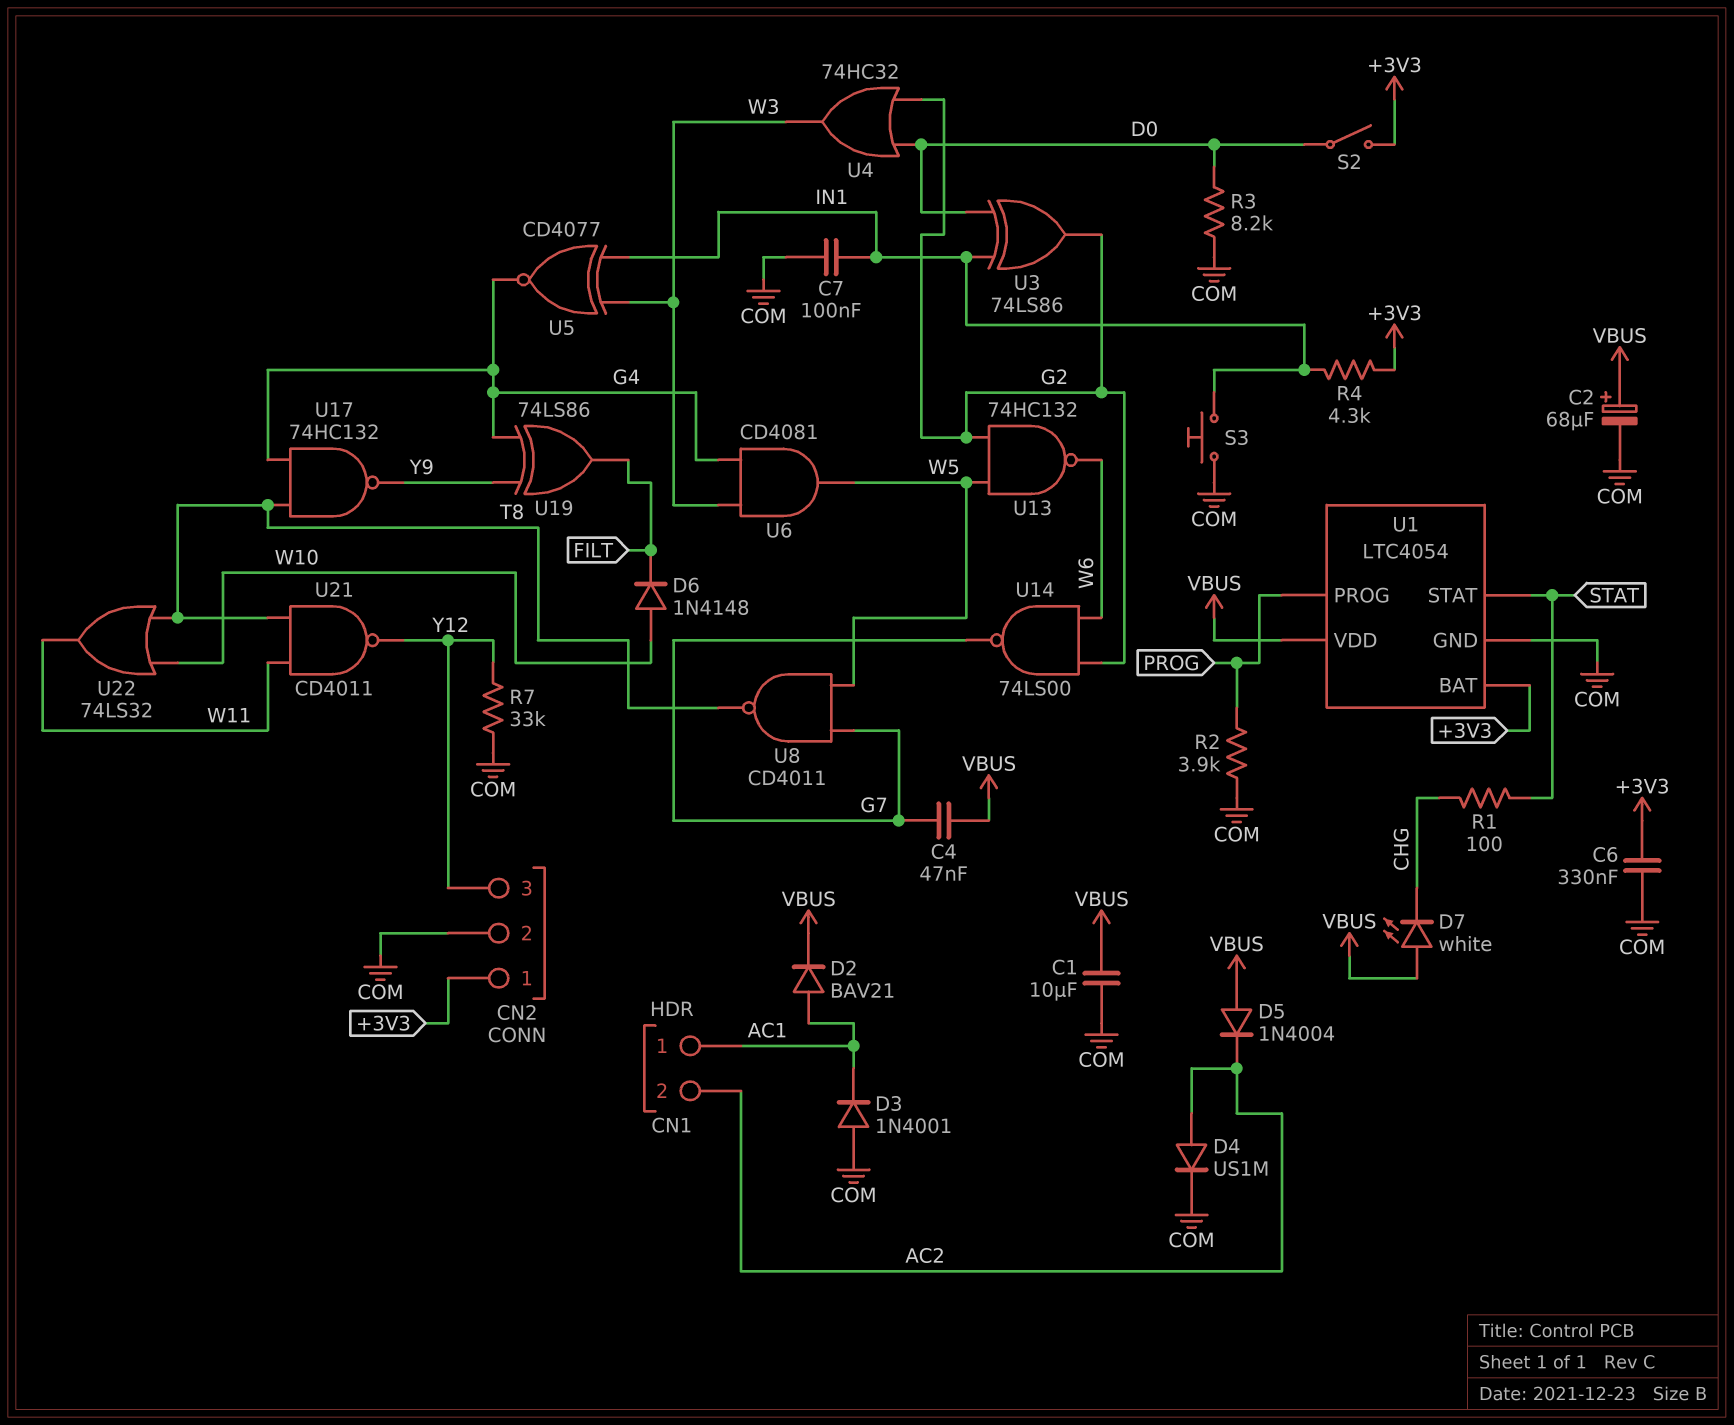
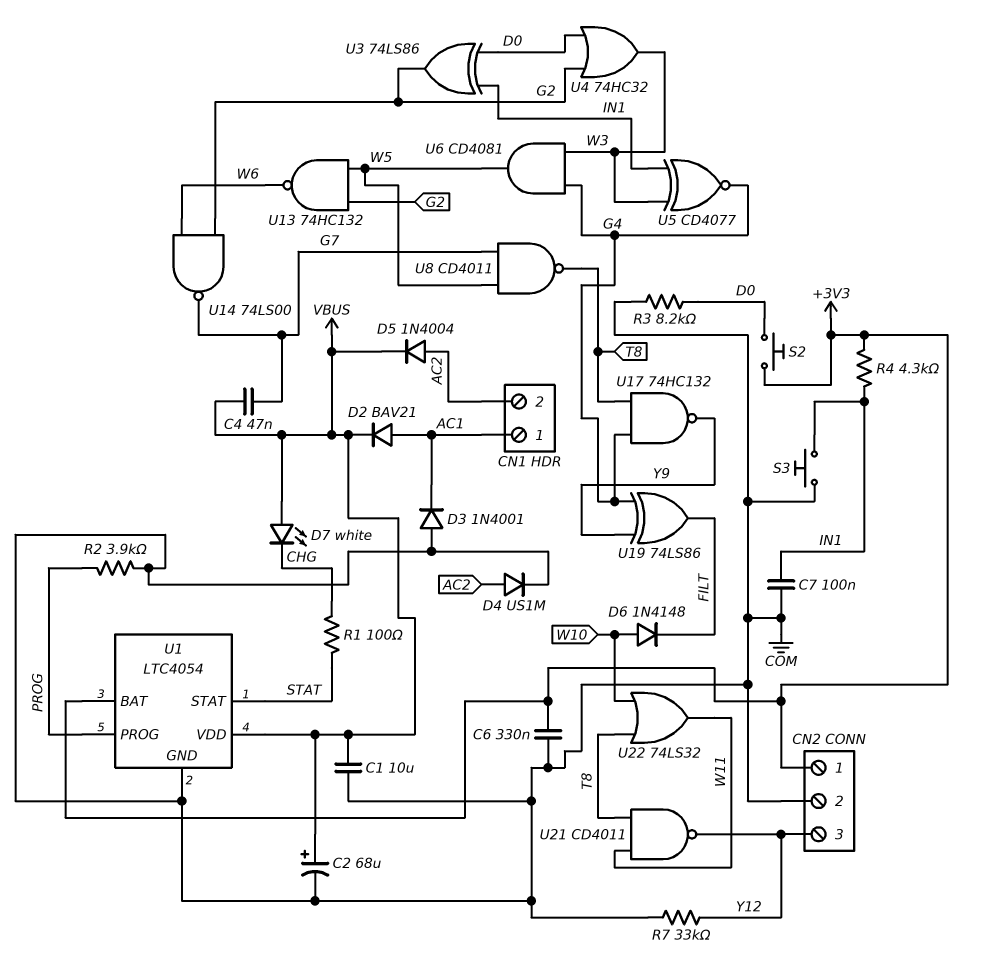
D5: diode 1N4004 (A VBUS, K AC2) -> diode 1N4004 (A AC2, K VBUS)
S2: switch (+3V3, D0) -> button (+3V3, D0)

